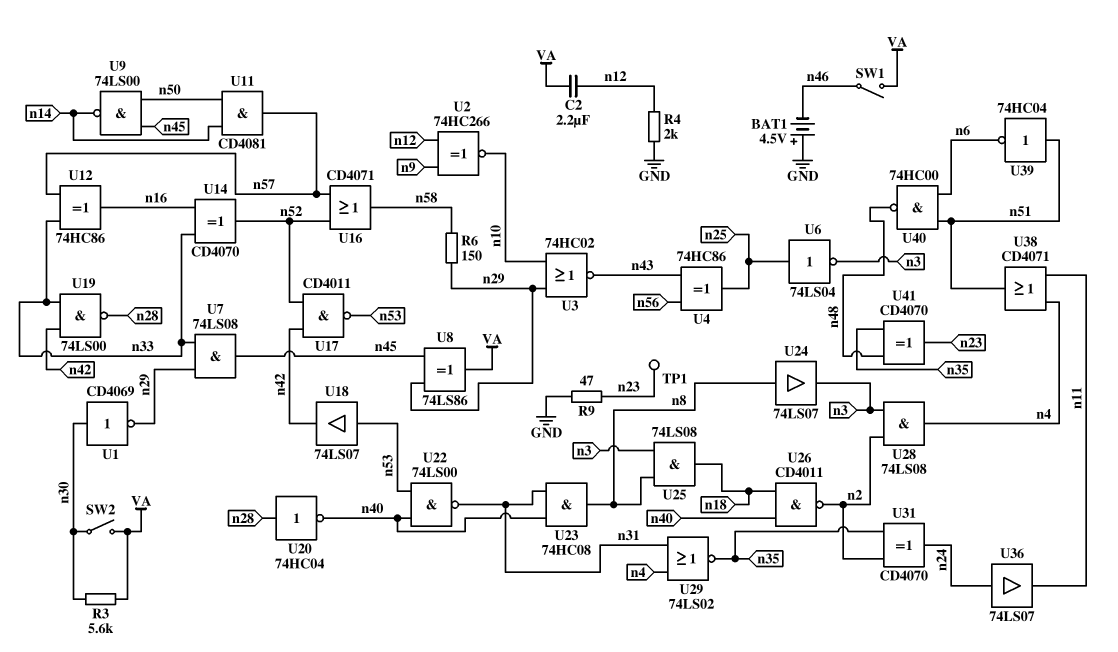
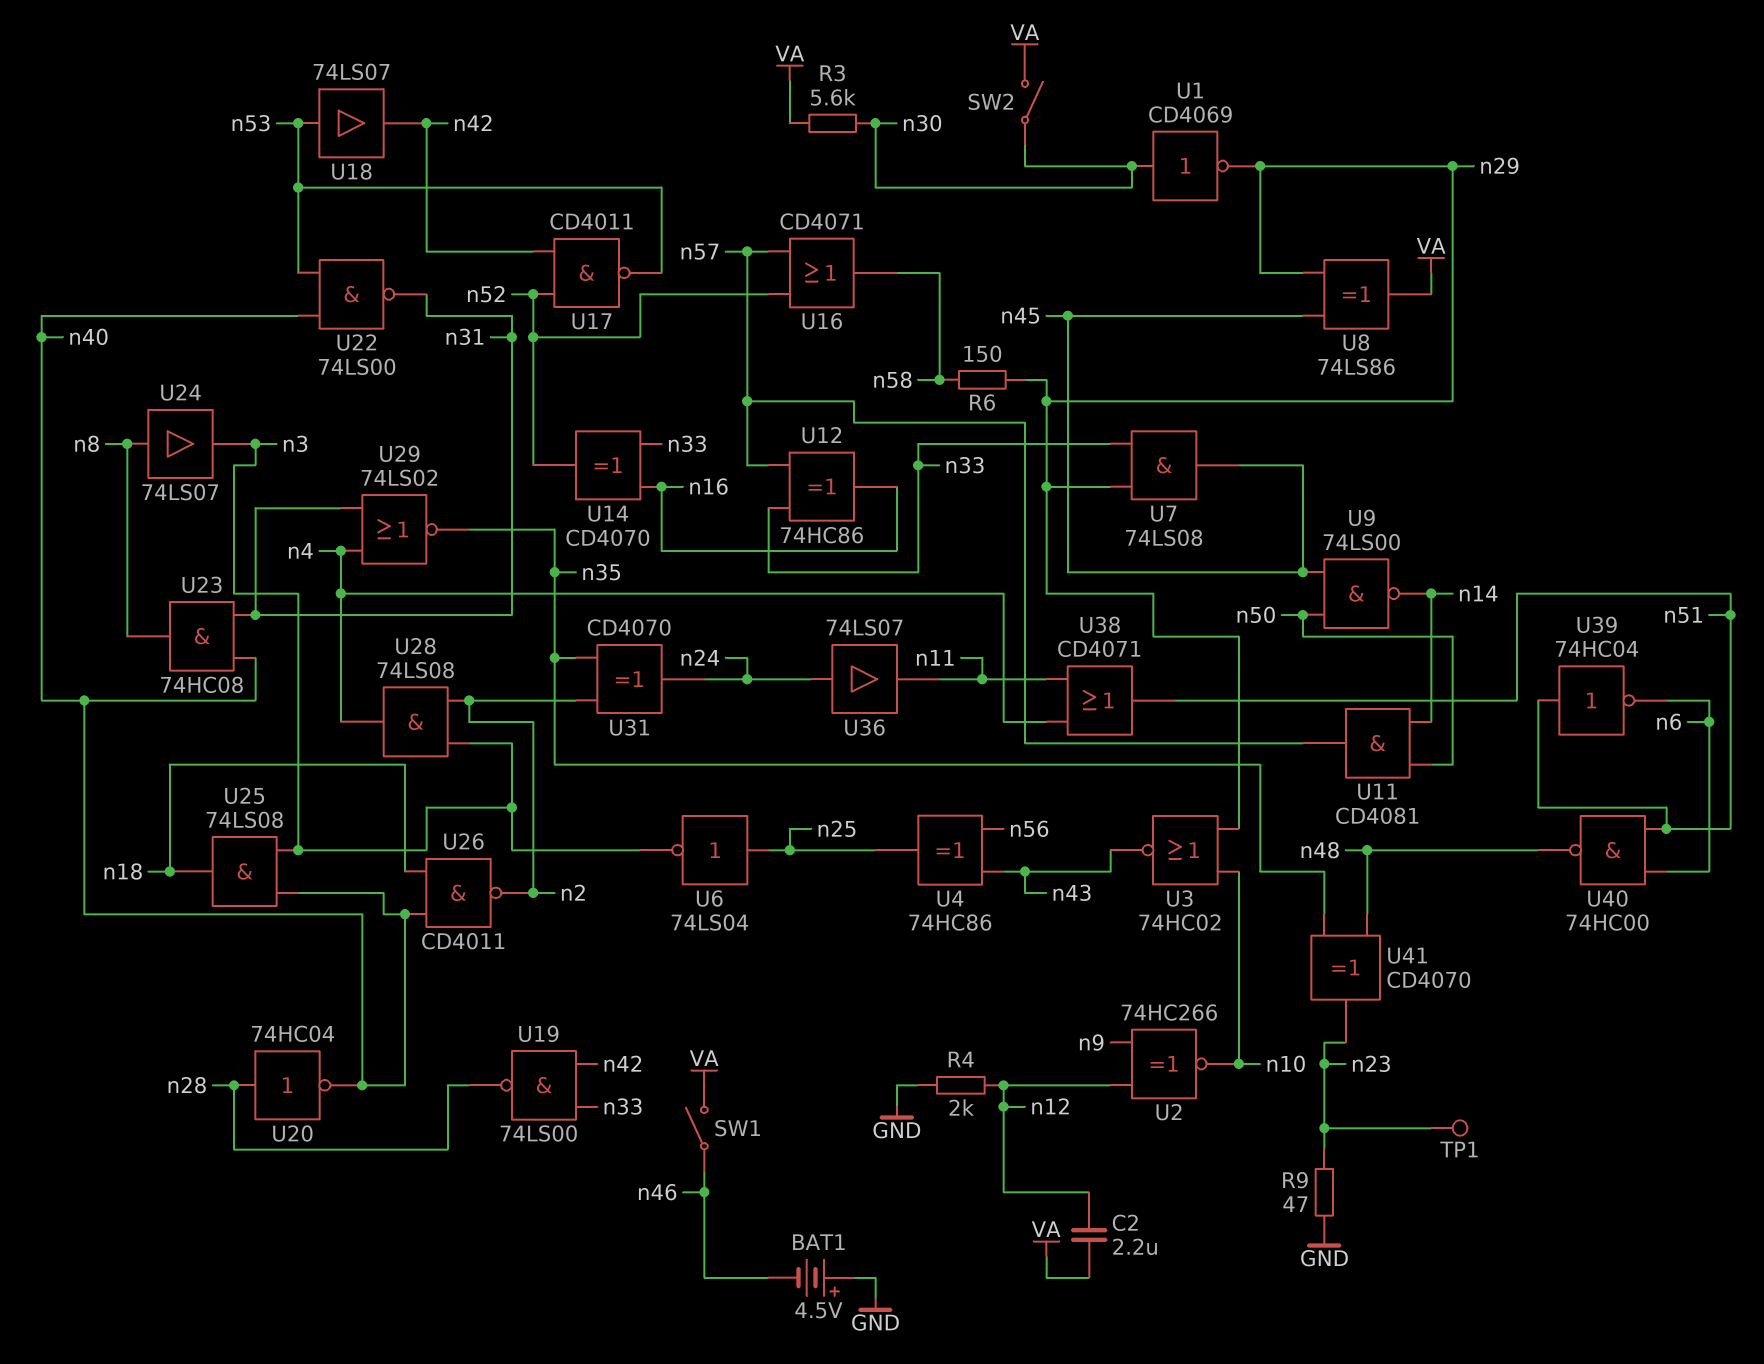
U25: AND 74LS08 (in n3, in n8, out n18) -> AND 74LS08 (in n3, in n40, out n18)

